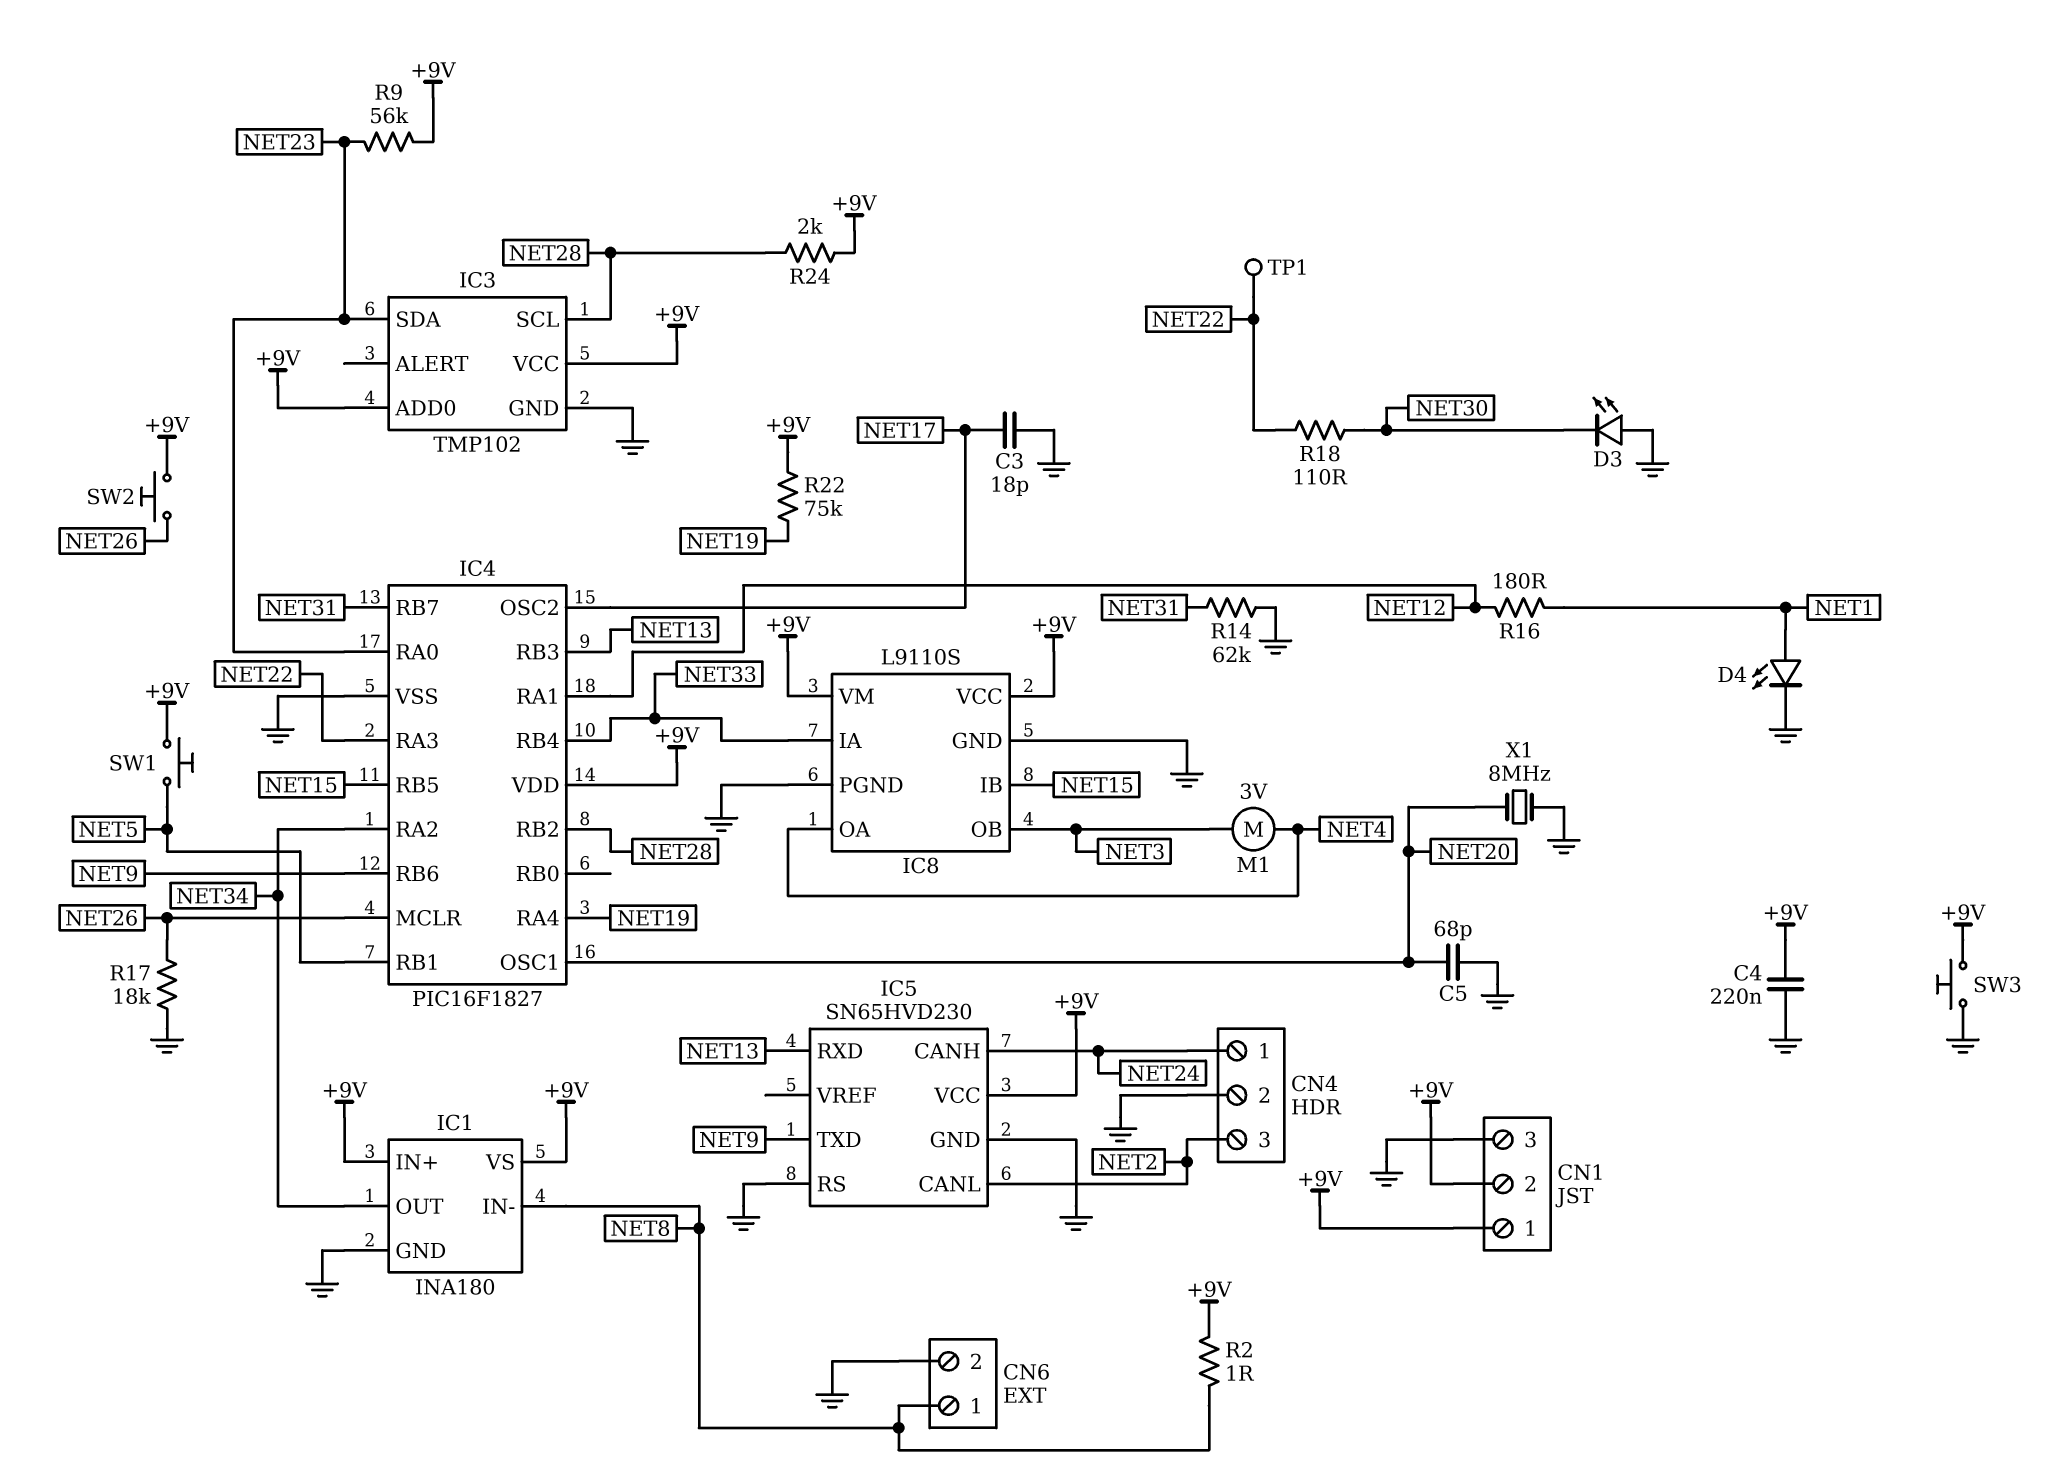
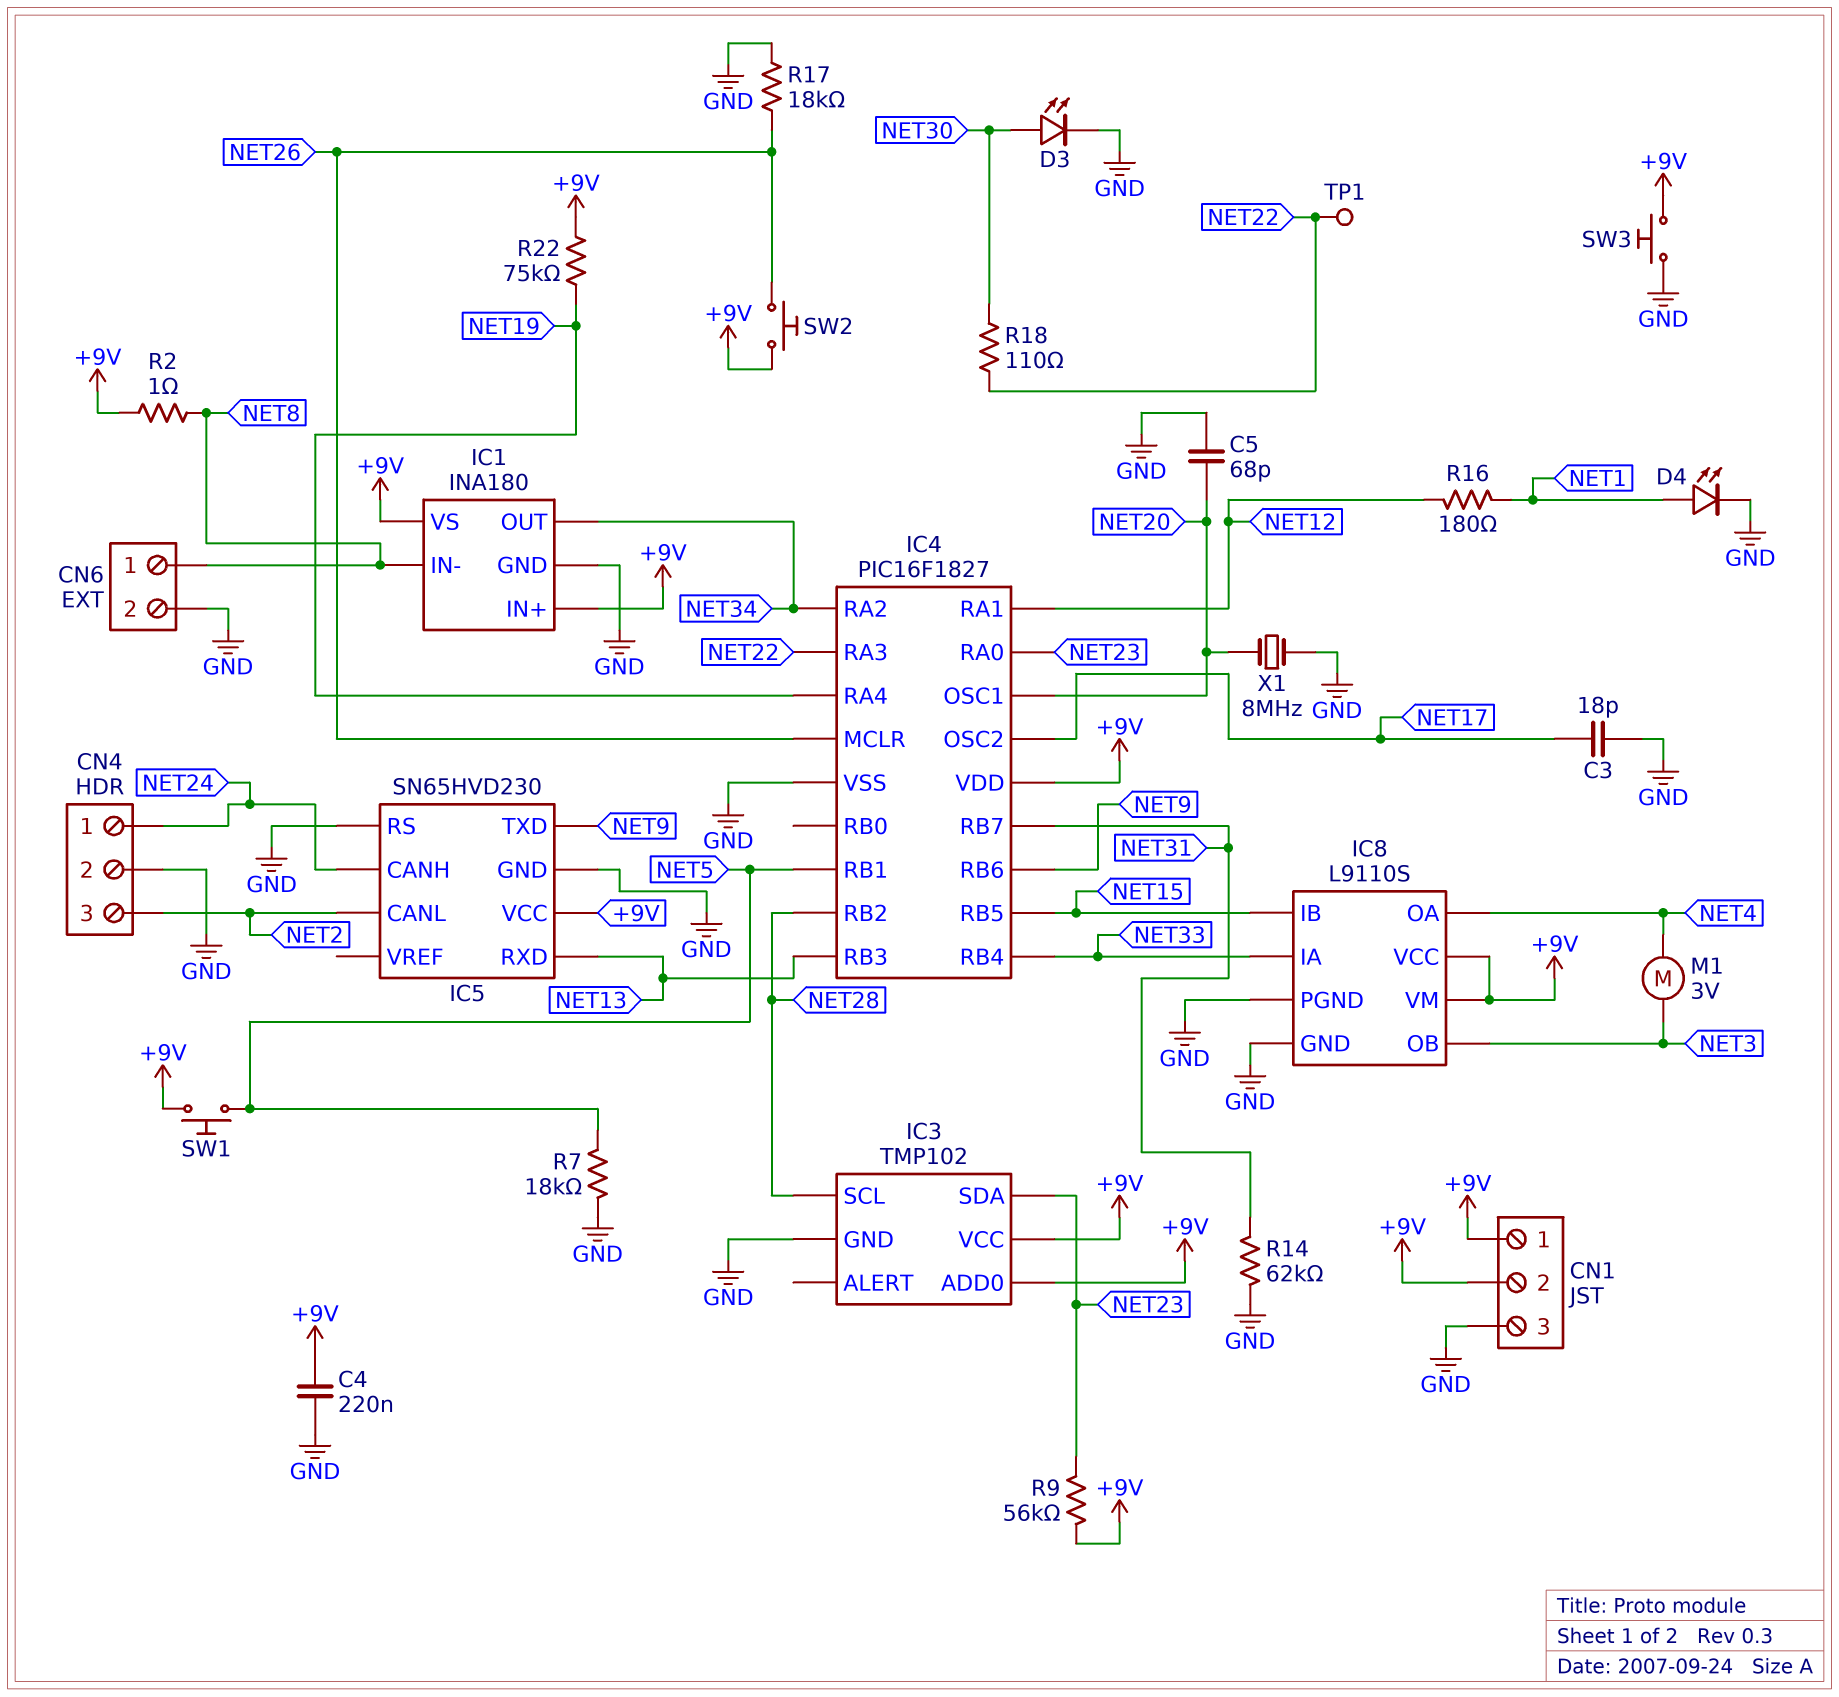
D3: LED (A GND, K NET30) -> LED (A NET30, K GND)
R7: none -> 18k (GND, NET5)
R24: 2k (+9V, NET28) -> none

